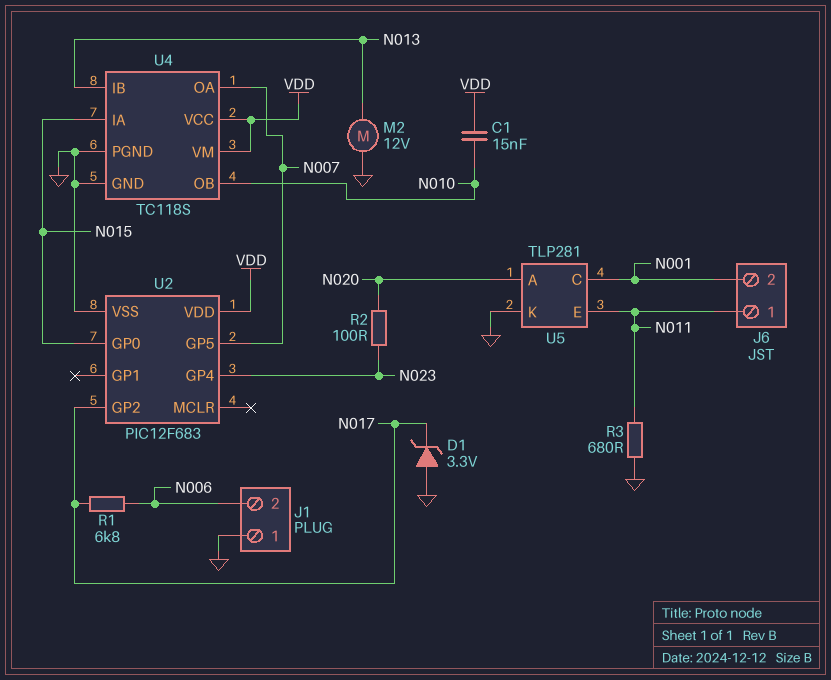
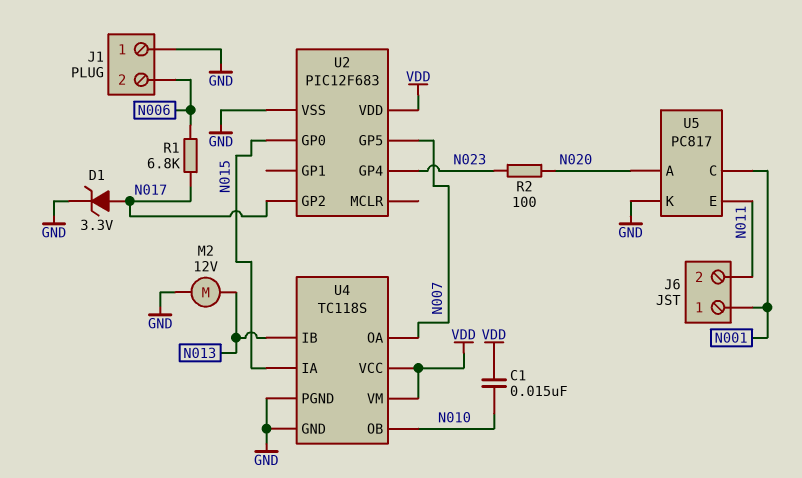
D1: zener 3.3V (A GND, K N017) -> zener 3.3V (A N017, K GND)
J6 pin 1: N011 -> N001
J6 pin 2: N001 -> N011
R3: 680 (GND, N011) -> none
U5: TLP281 -> PC817

